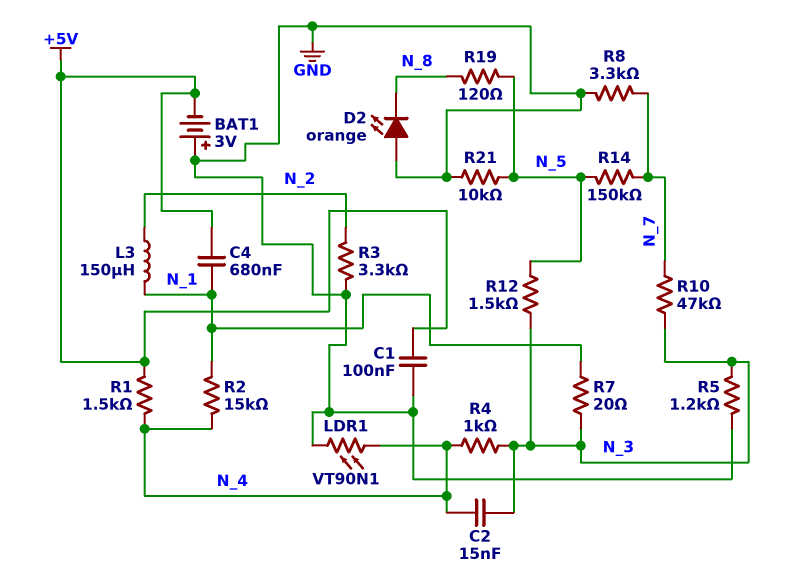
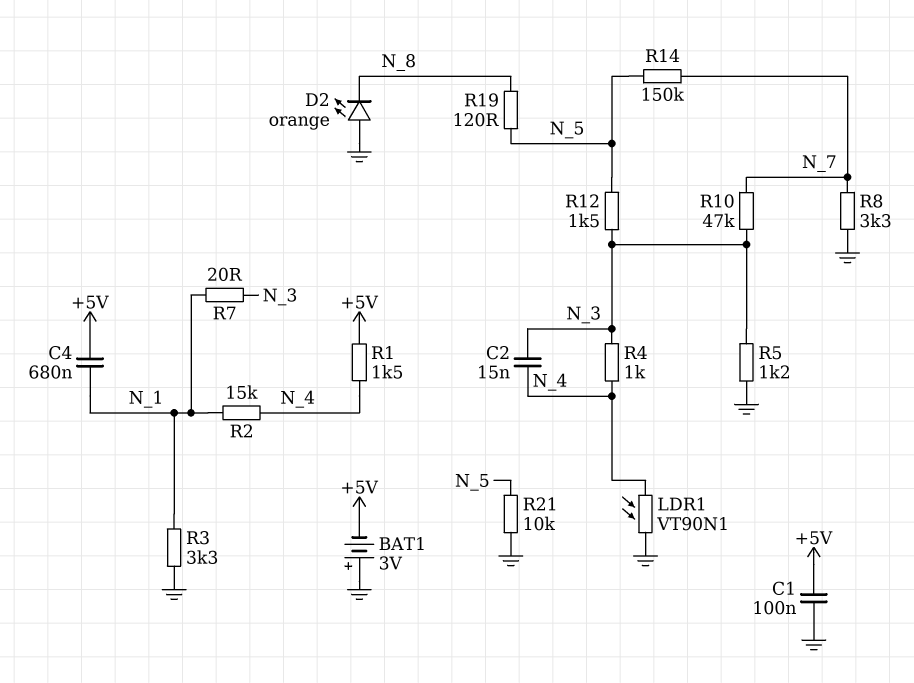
L3: 150uH (N_1, N_2) -> none
R3: 3.3k (GND, N_2) -> 3.3k (GND, N_1)

